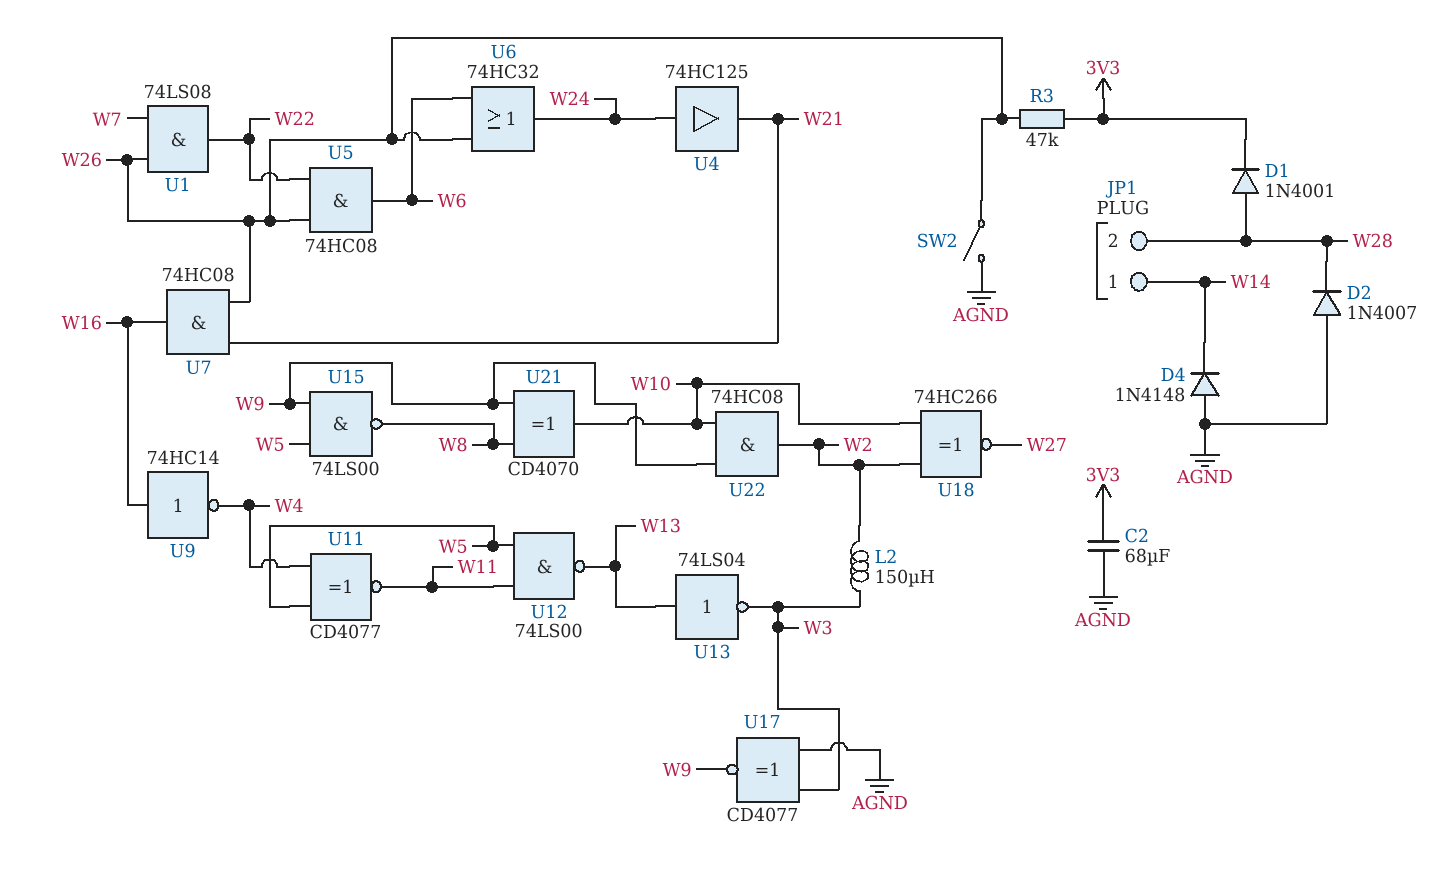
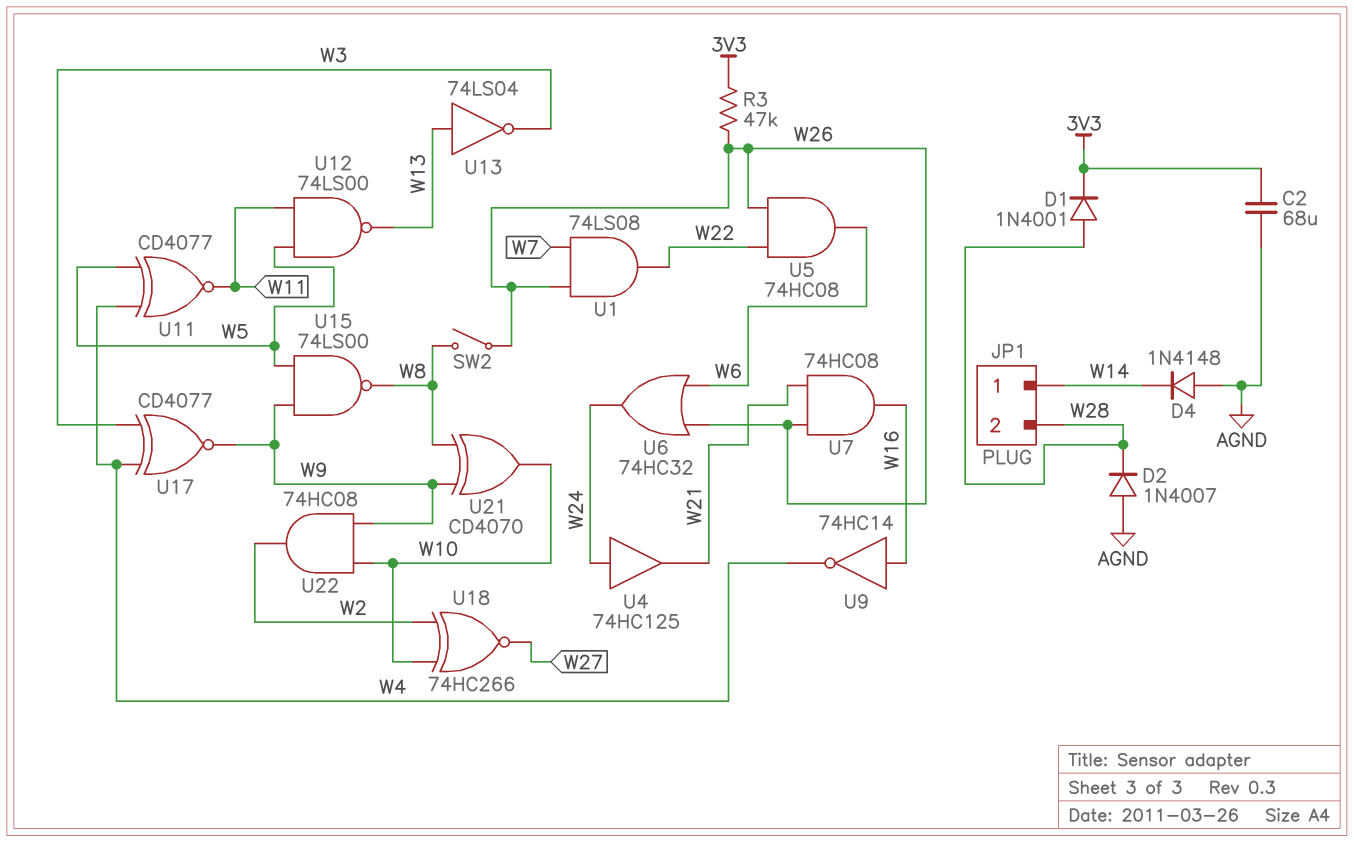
L2: 150uH (W2, W3) -> none
SW2: switch (AGND, W26) -> switch (W8, W26)
U17: XNOR CD4077 (in AGND, in W3, out W9) -> XNOR CD4077 (in W3, in W4, out W9)

